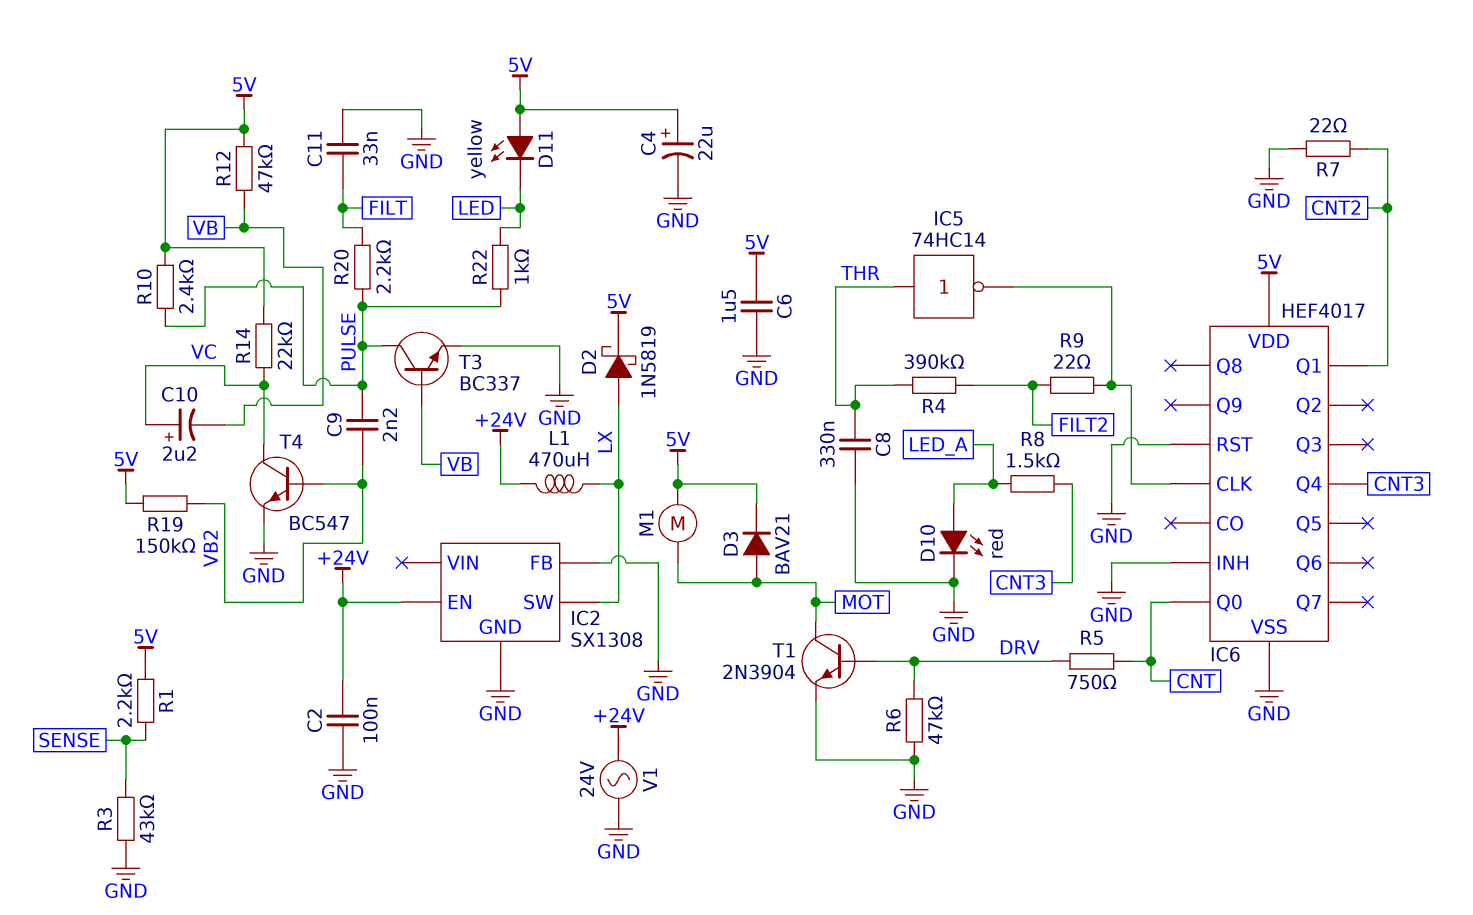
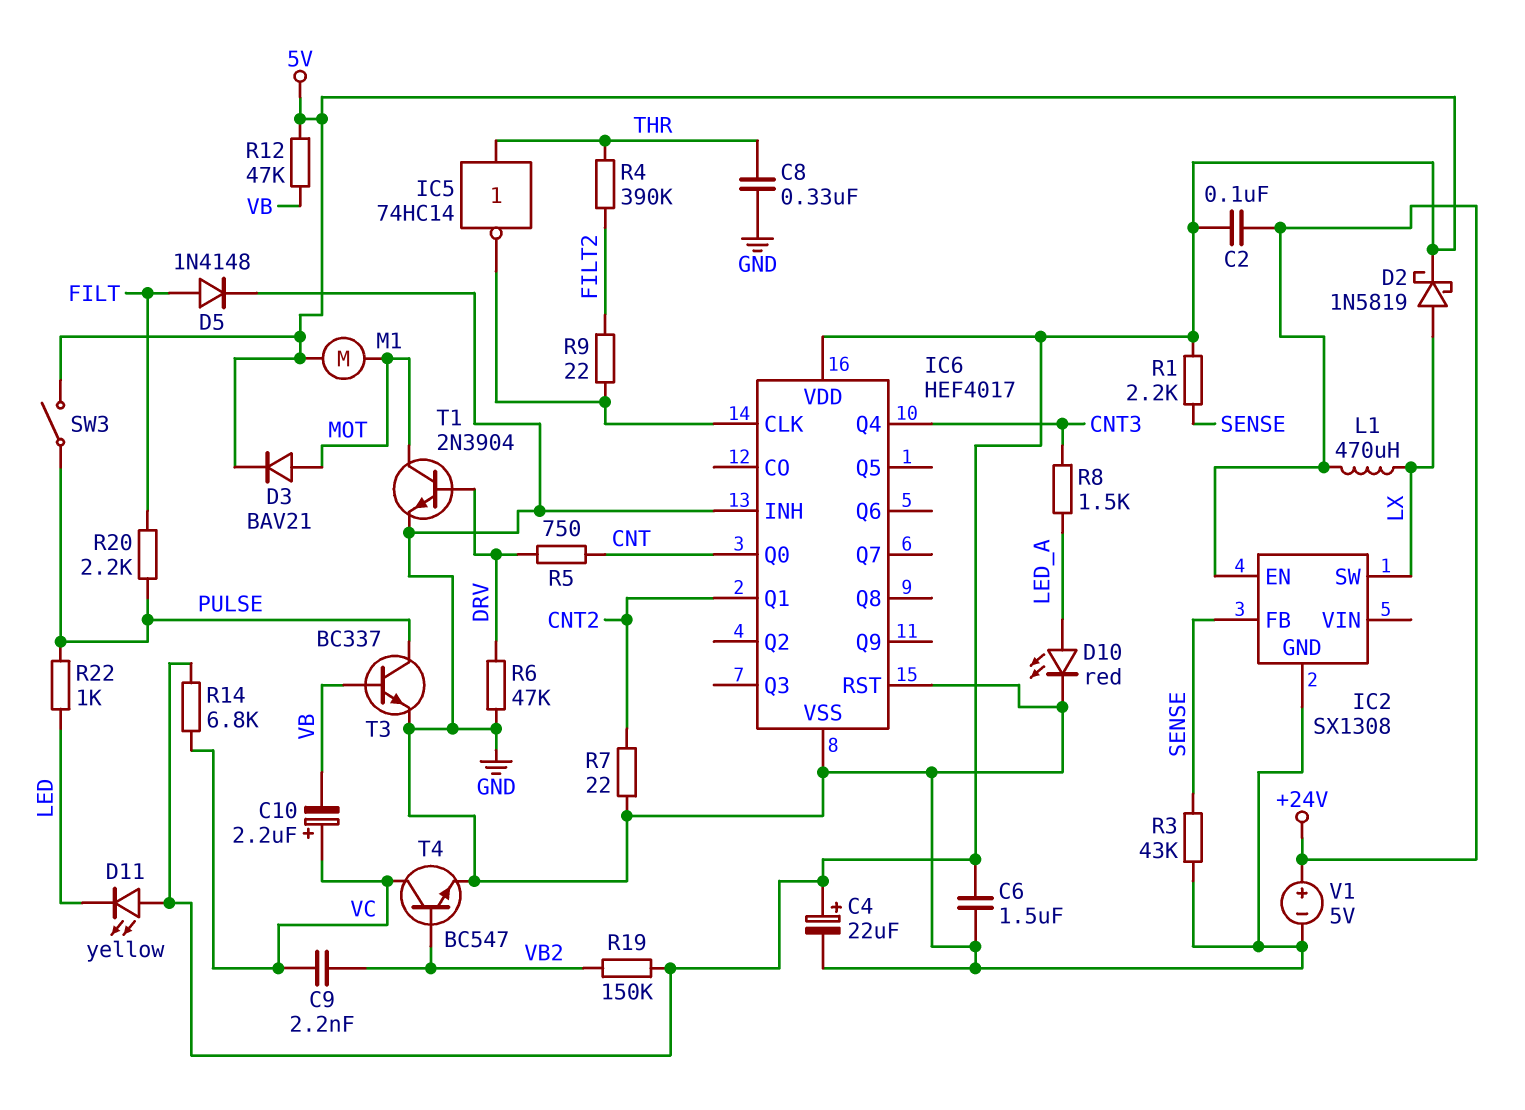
C2: 100nF (+24V, GND) -> 100nF (+24V, 5V)
C9: 2.2nF (PULSE, VB2) -> 2.2nF (VB2, VC)
C11: 33nF (FILT, GND) -> none
D5: none -> diode 1N4148 (A FILT, K GND)
IC2 pin FB: GND -> SENSE
R10: 2.4k (5V, PULSE) -> none
R14: 22k (5V, VC) -> 6.8k (5V, VC)
SW3: none -> switch (5V, PULSE)
V1: AC 24V (+24V, GND) -> 5V (plus +24V, minus GND)

